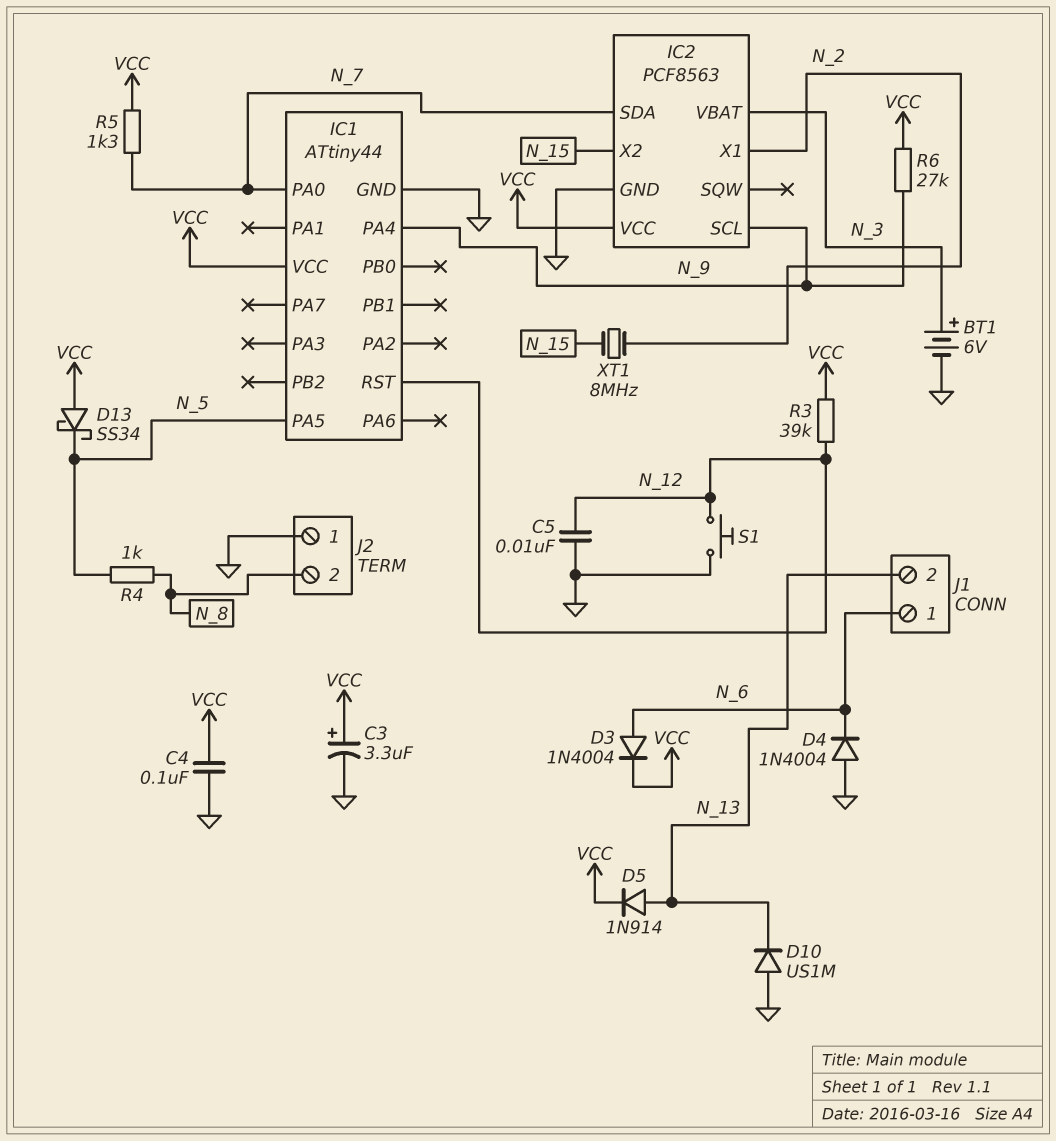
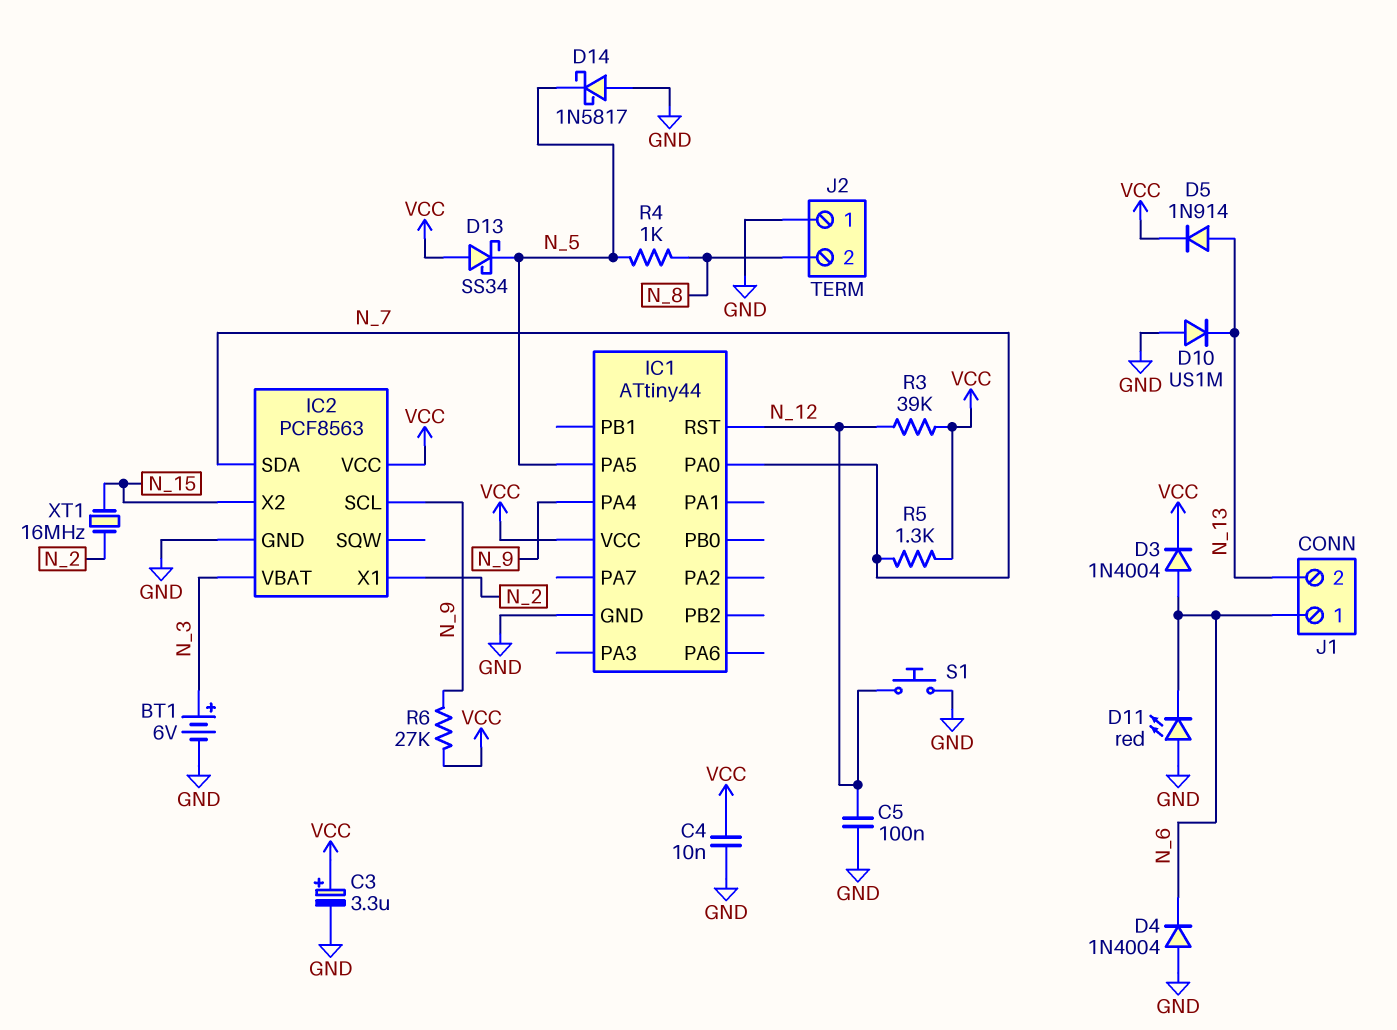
C4: 100nF (GND, VCC) -> 10nF (GND, VCC)
C5: 10nF (GND, N_12) -> 100nF (GND, N_12)
D11: none -> LED red (A GND, K N_6)
D14: none -> schottky 1N5817 (A GND, K N_5)
XT1: 8MHz (N_2, N_15) -> 16MHz (N_2, N_15)

